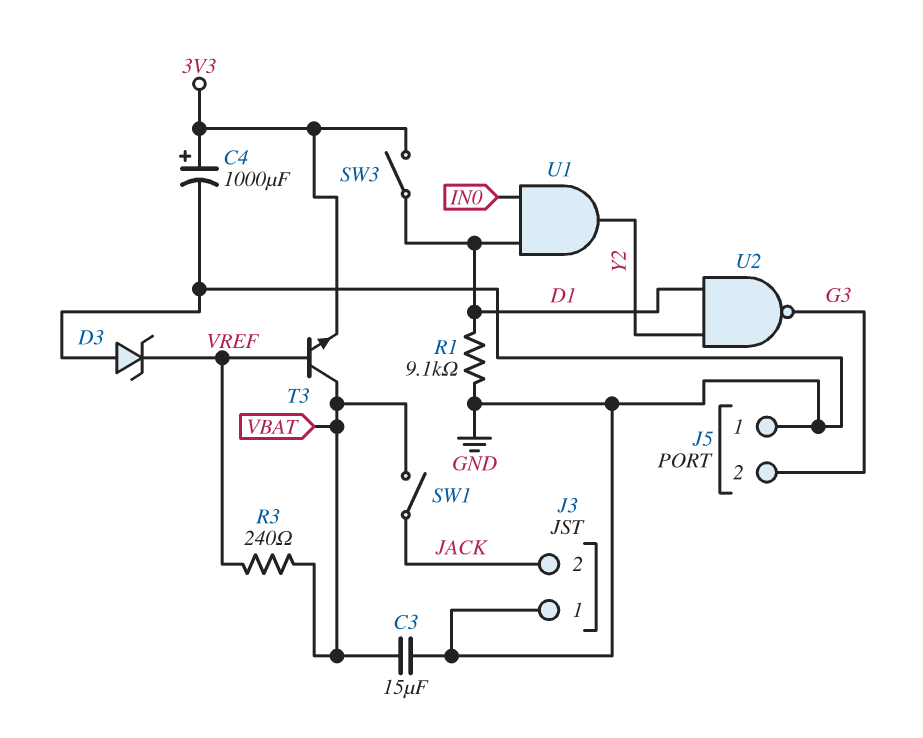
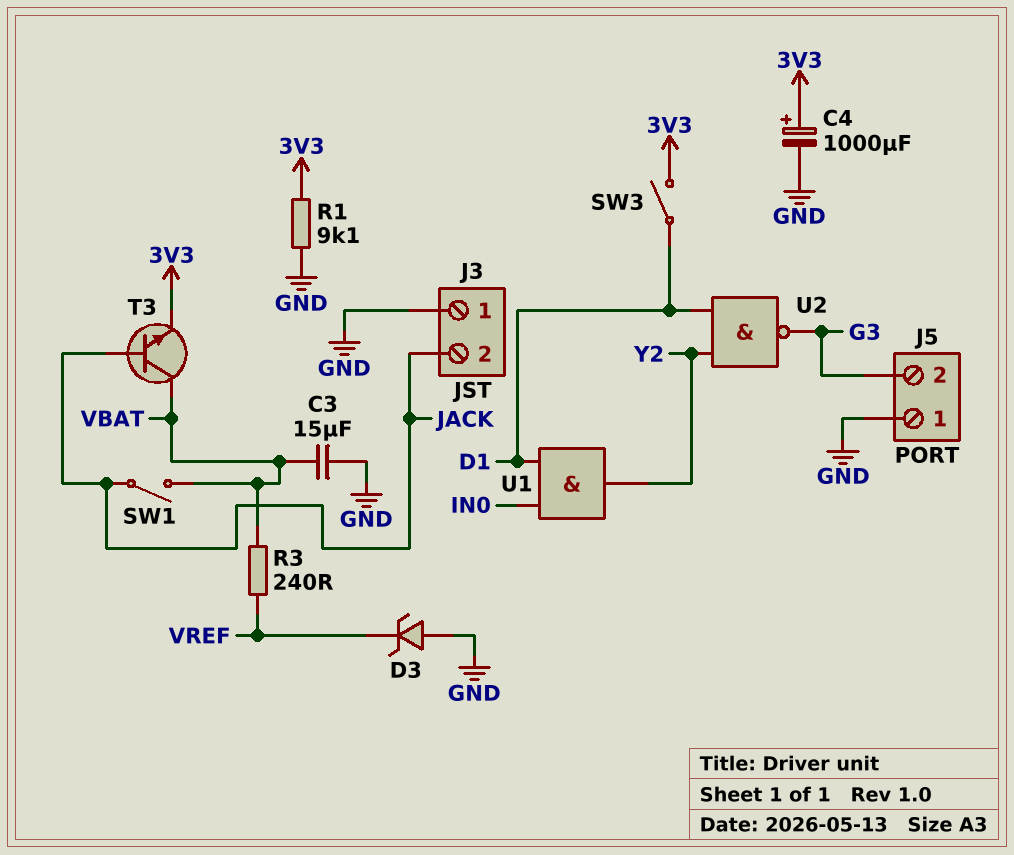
R1: 9.1k (D1, GND) -> 9.1k (3V3, GND)
T3: NPN (B VREF, C VBAT, E 3V3) -> NPN (B JACK, C VBAT, E 3V3)

